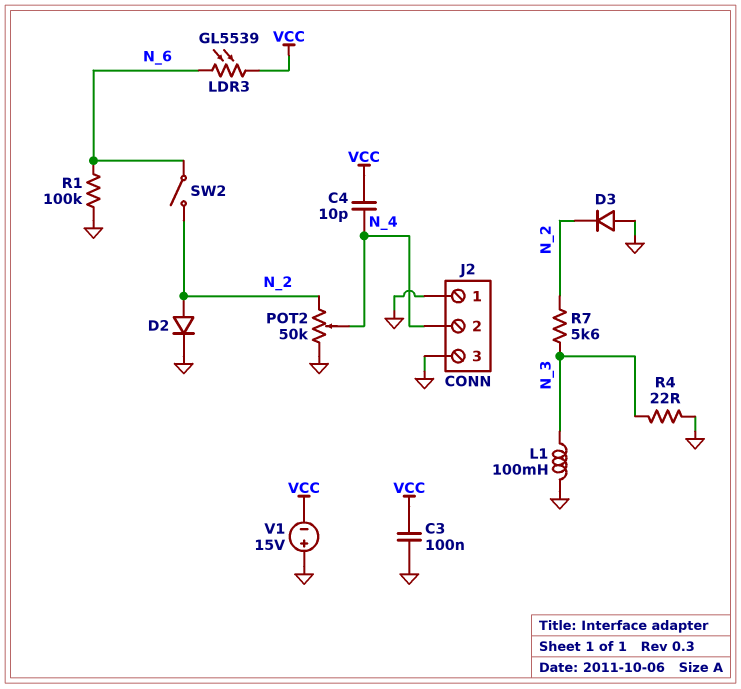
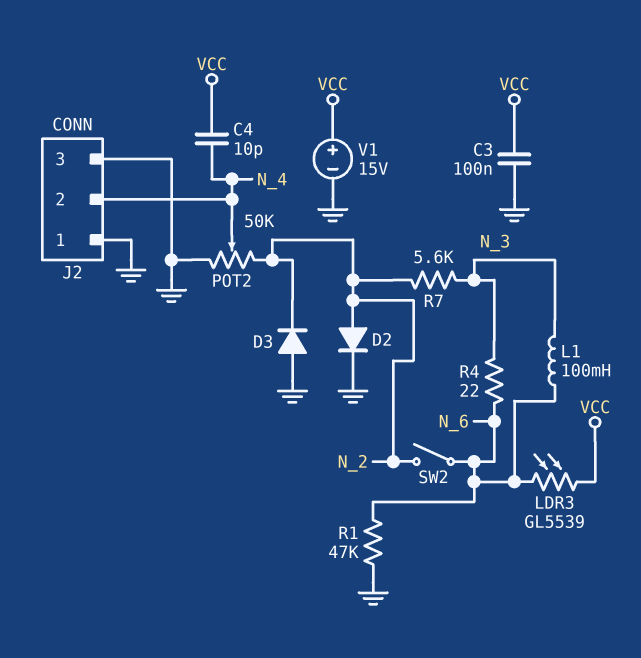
L1: 100mH (GND, N_3) -> 100mH (N_3, N_6)
R1: 100k (GND, N_6) -> 47k (GND, N_6)
R4: 22 (GND, N_3) -> 22 (N_3, N_6)
V1: 15V (plus GND, minus VCC) -> 15V (plus VCC, minus GND)

